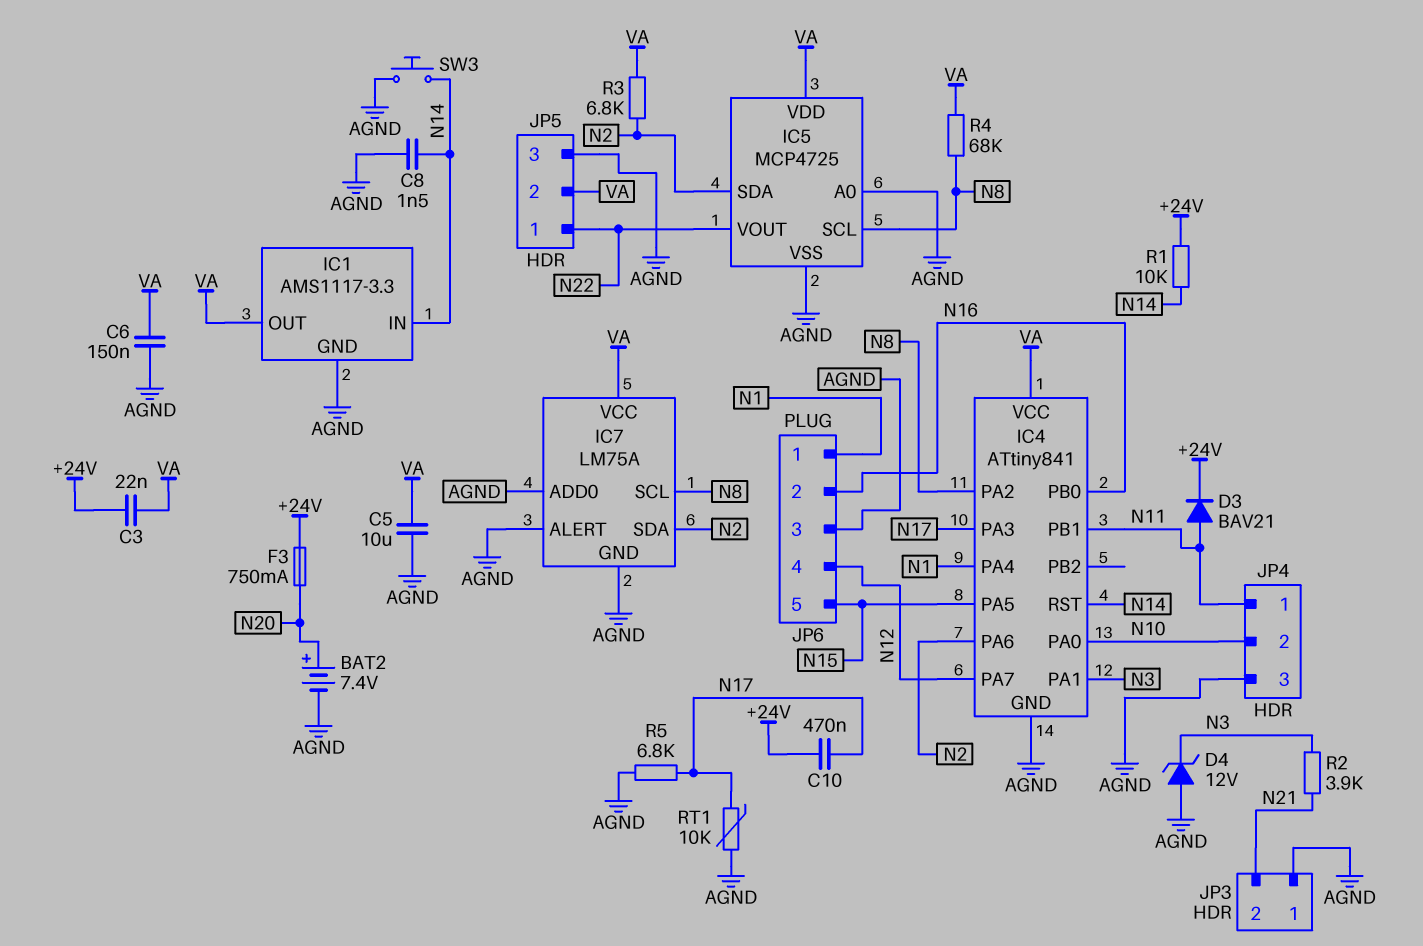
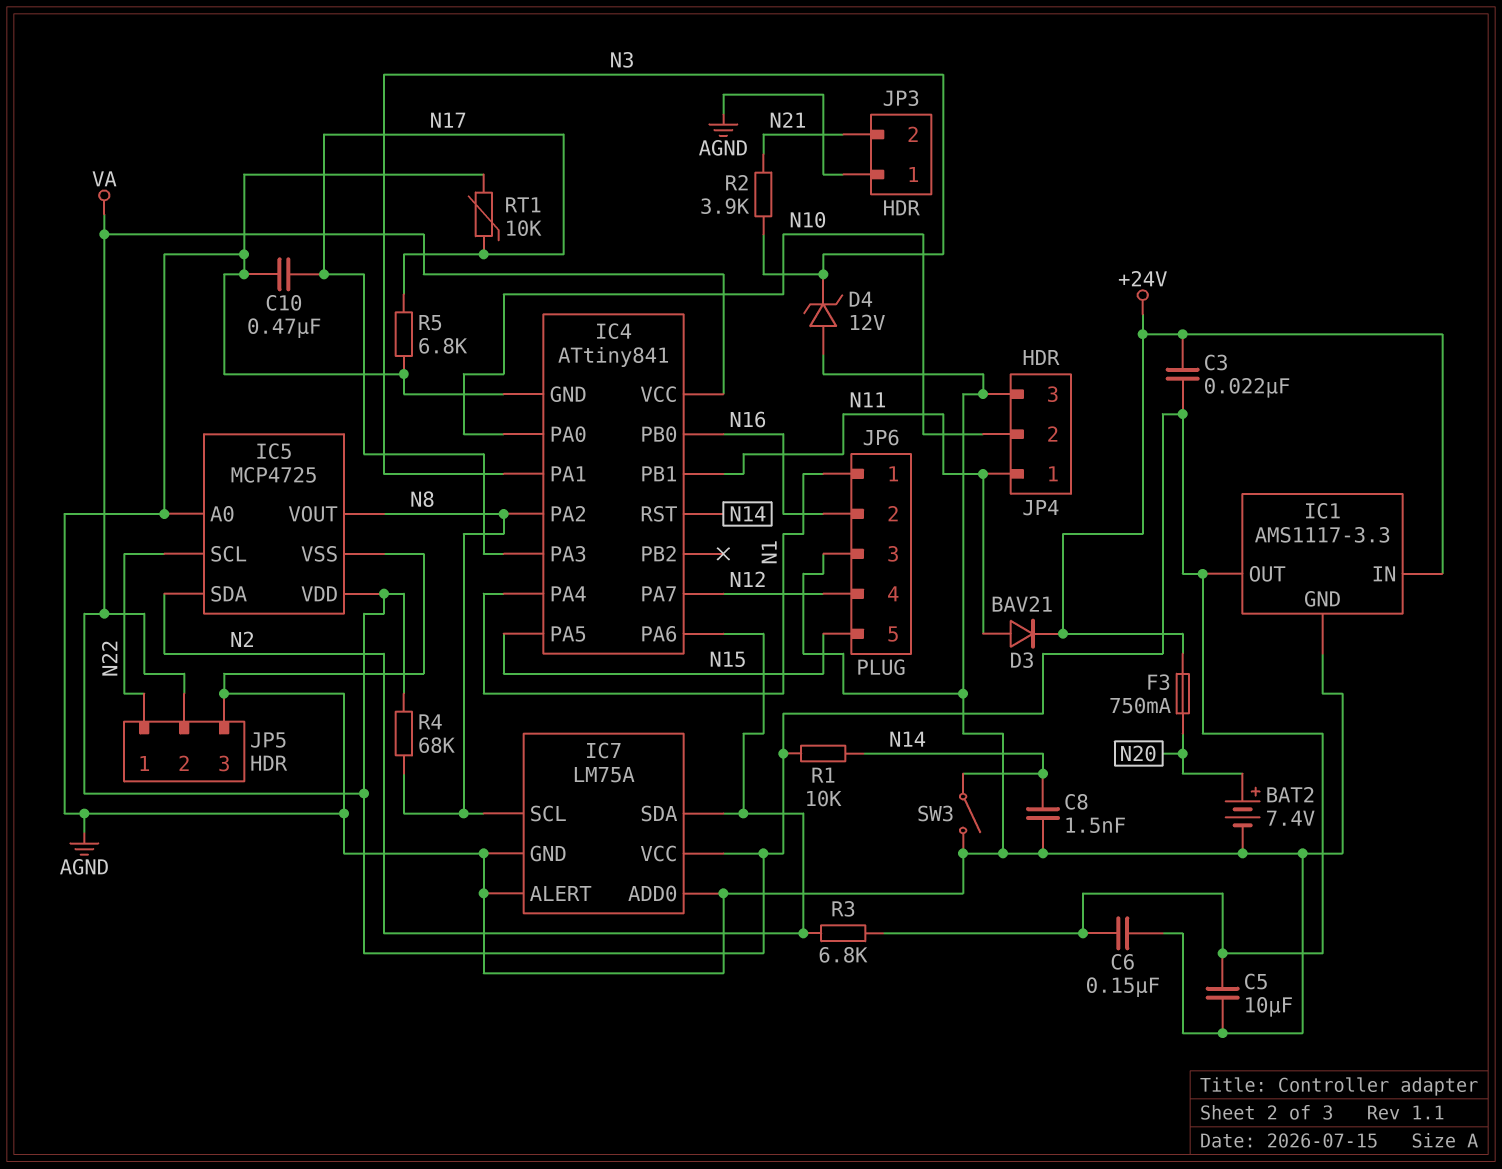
C10: 470nF (+24V, N17) -> 470nF (AGND, N17)
IC1 pin IN: N14 -> +24V
IC5 pin SCL: N8 -> N22
IC5 pin VOUT: N22 -> N8
R1: 10k (+24V, N14) -> 10k (N14, VA)
SW3: button (AGND, N14) -> switch (AGND, N14)

